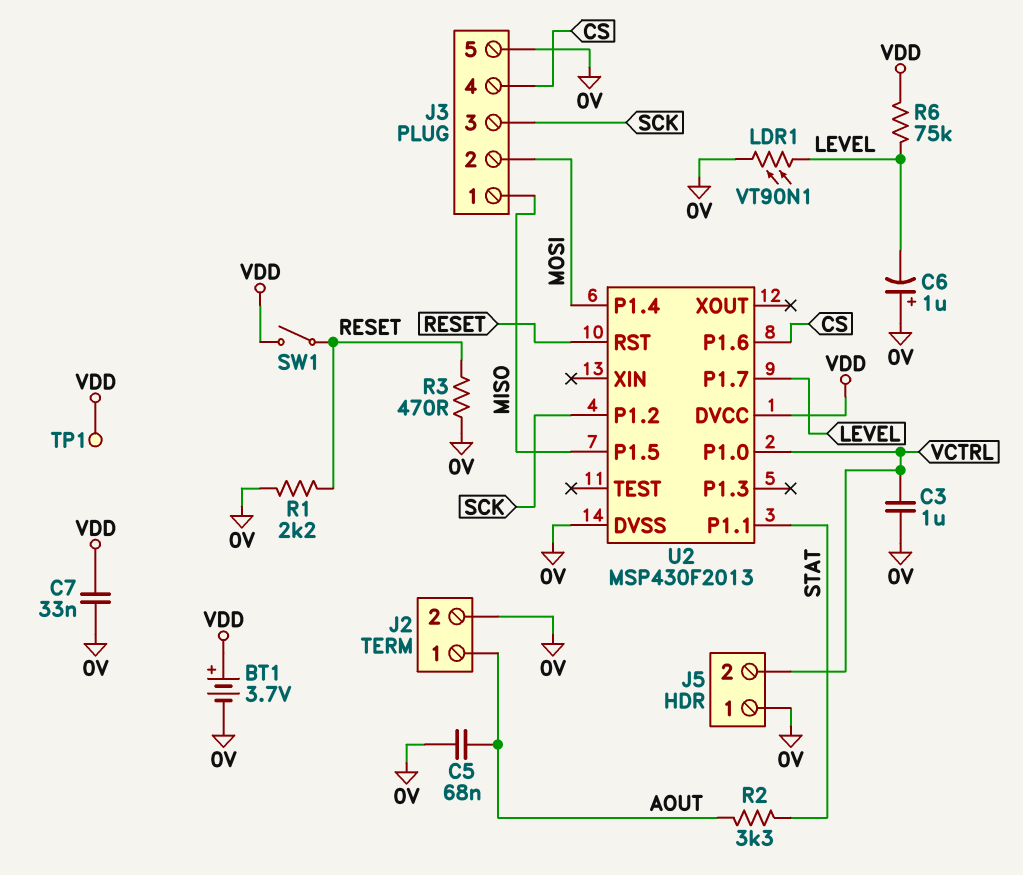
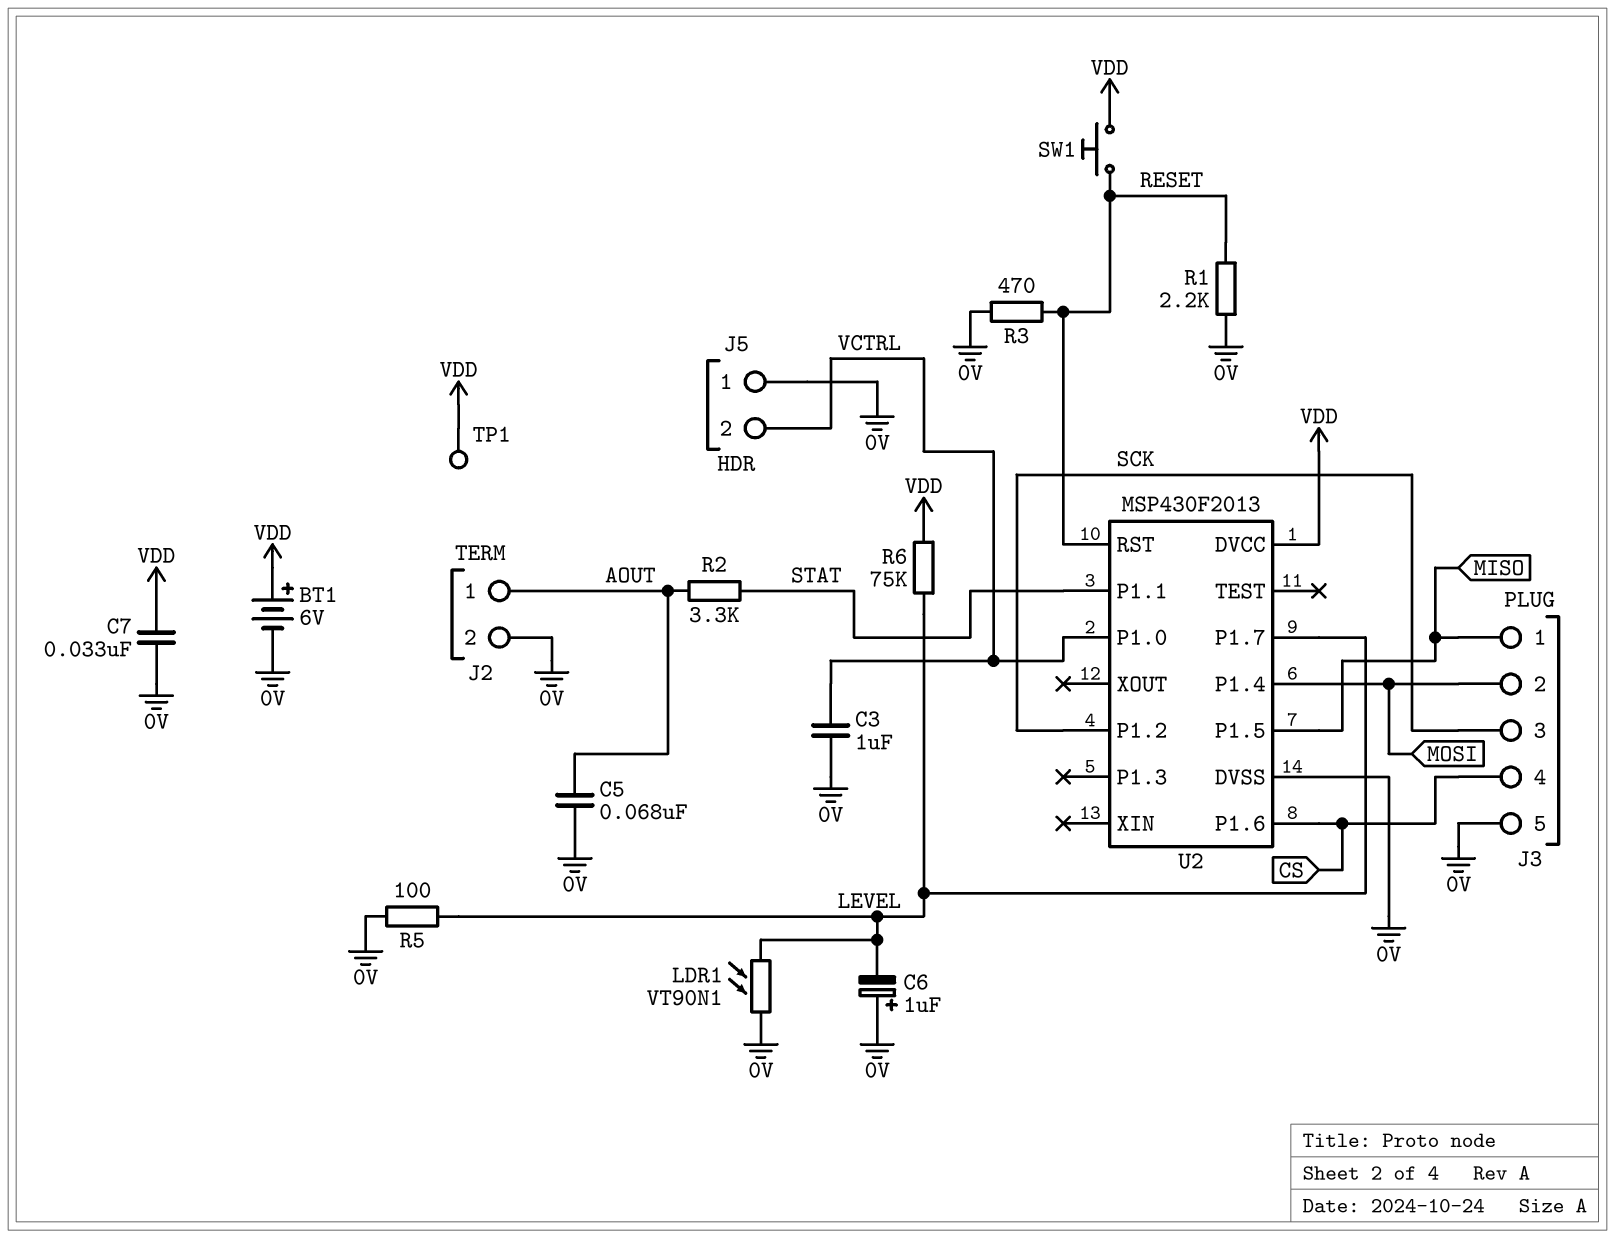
BT1: 3.7V (plus VDD, minus 0V) -> 6V (plus VDD, minus 0V)
R5: none -> 100 (0V, LEVEL)
SW1: switch (RESET, VDD) -> button (RESET, VDD)

